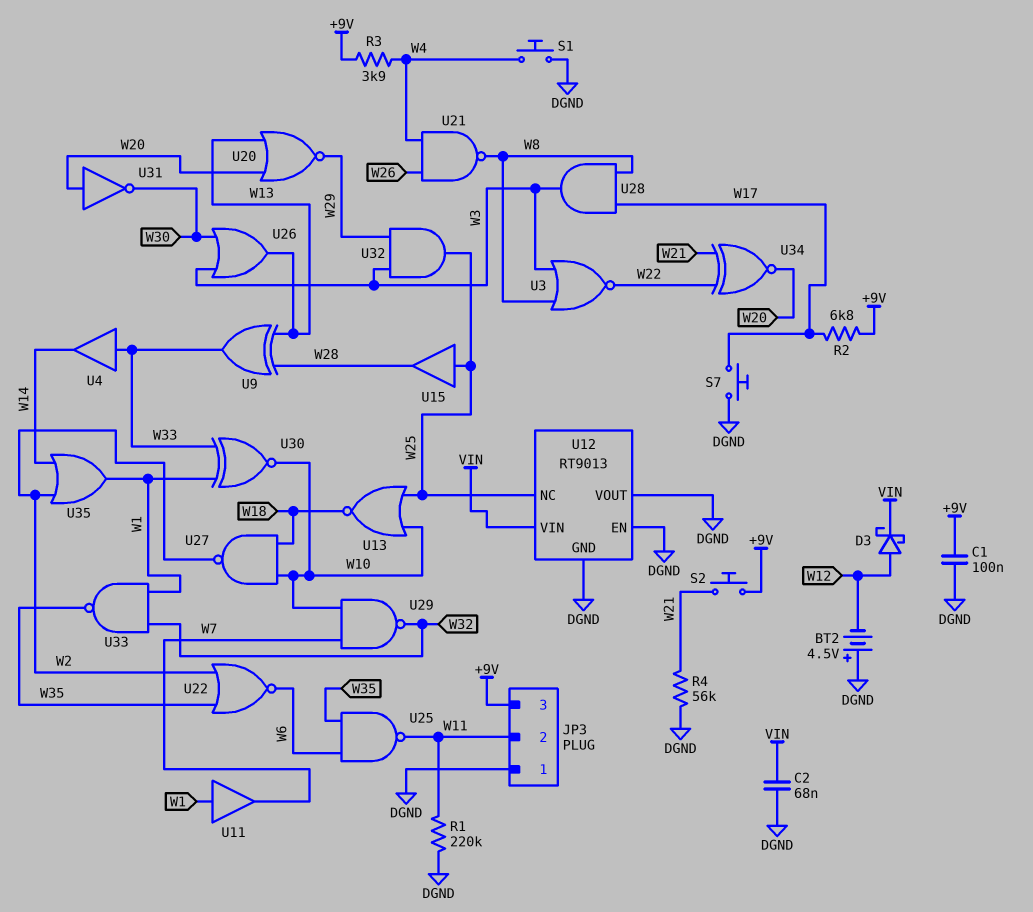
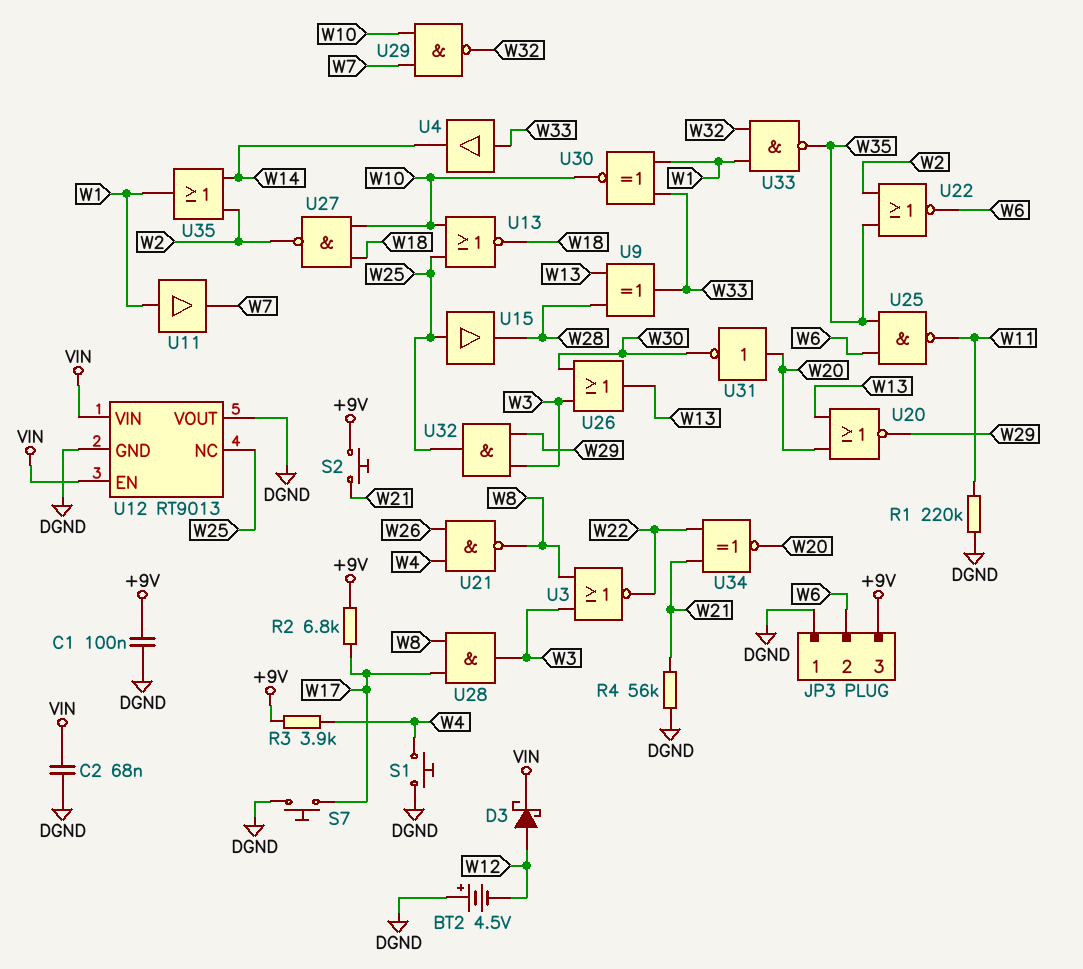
JP3 pin 2: W11 -> W6
U12 pin EN: DGND -> VIN

